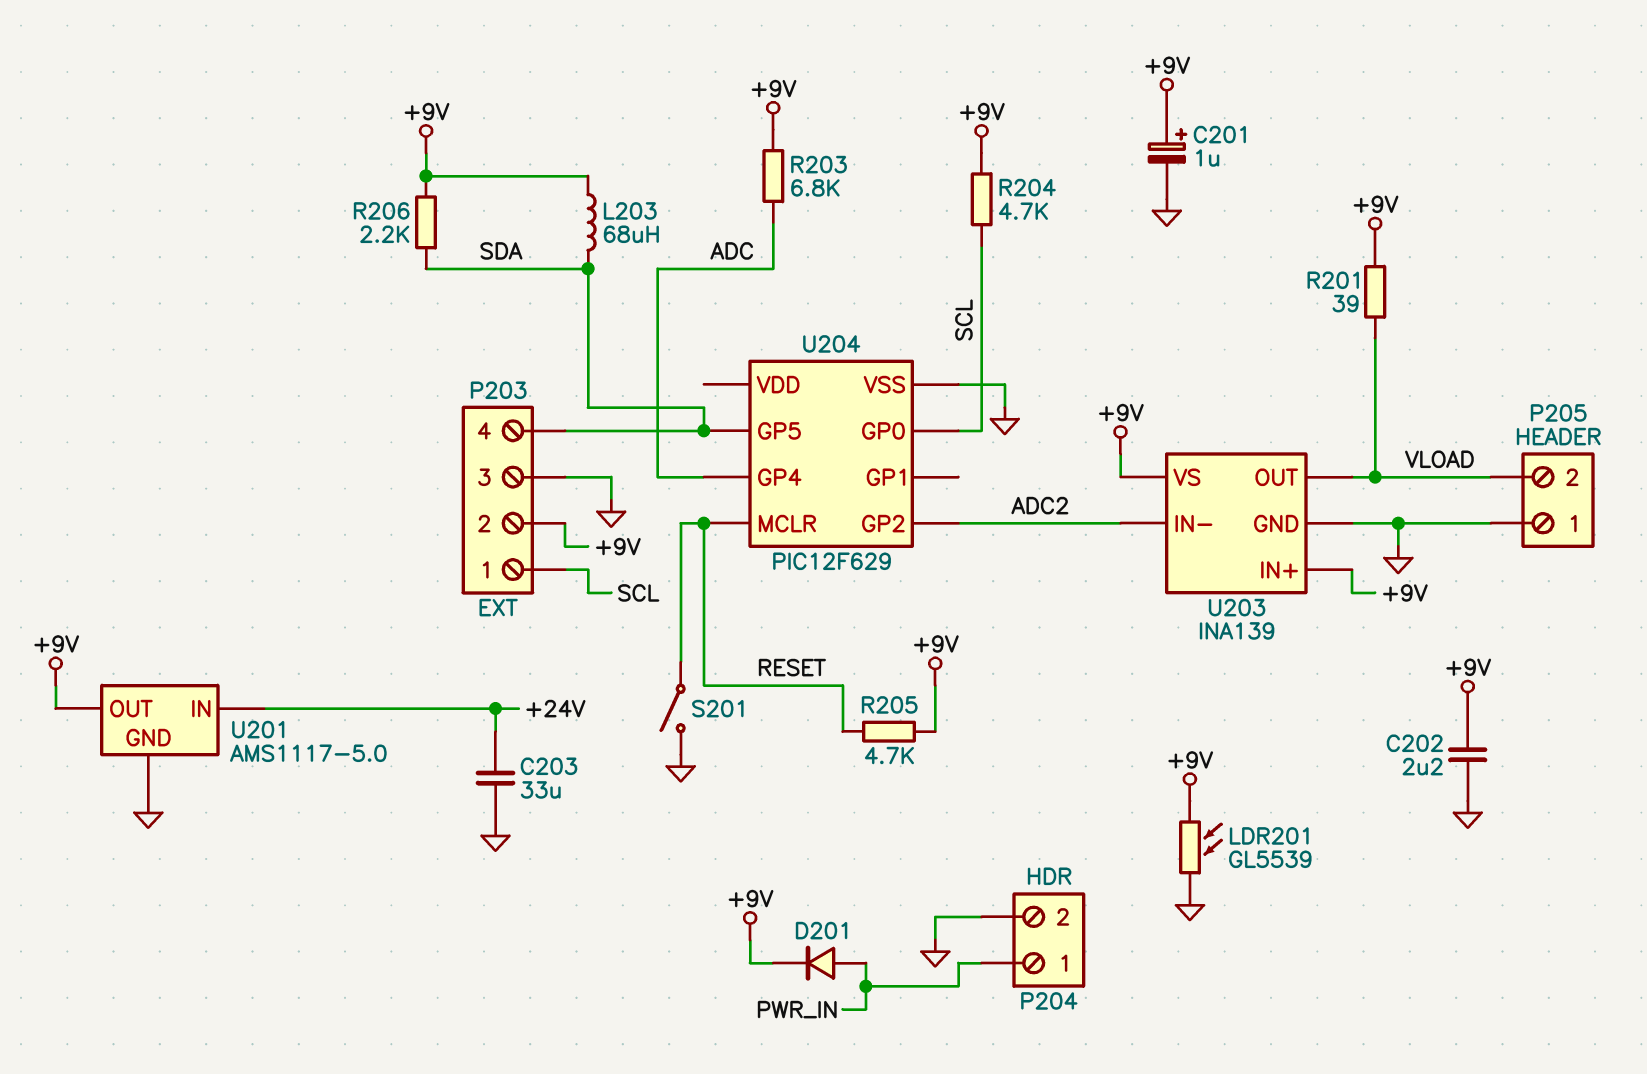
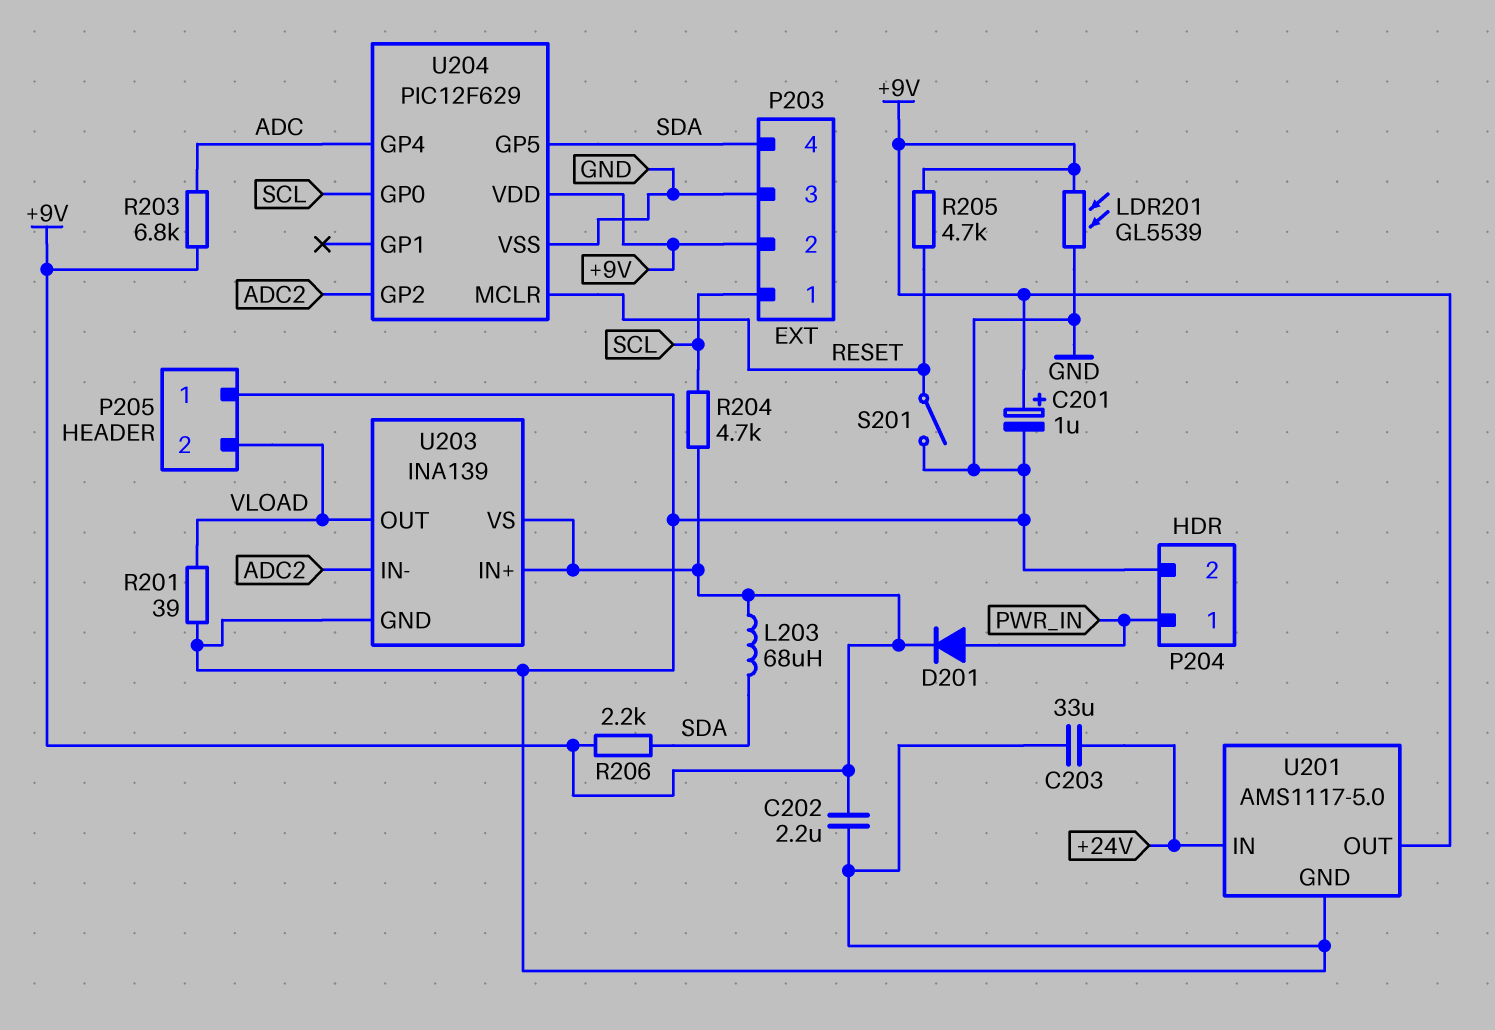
R201: 39 (+9V, VLOAD) -> 39 (GND, VLOAD)
U204 pin VDD: none -> +9V

